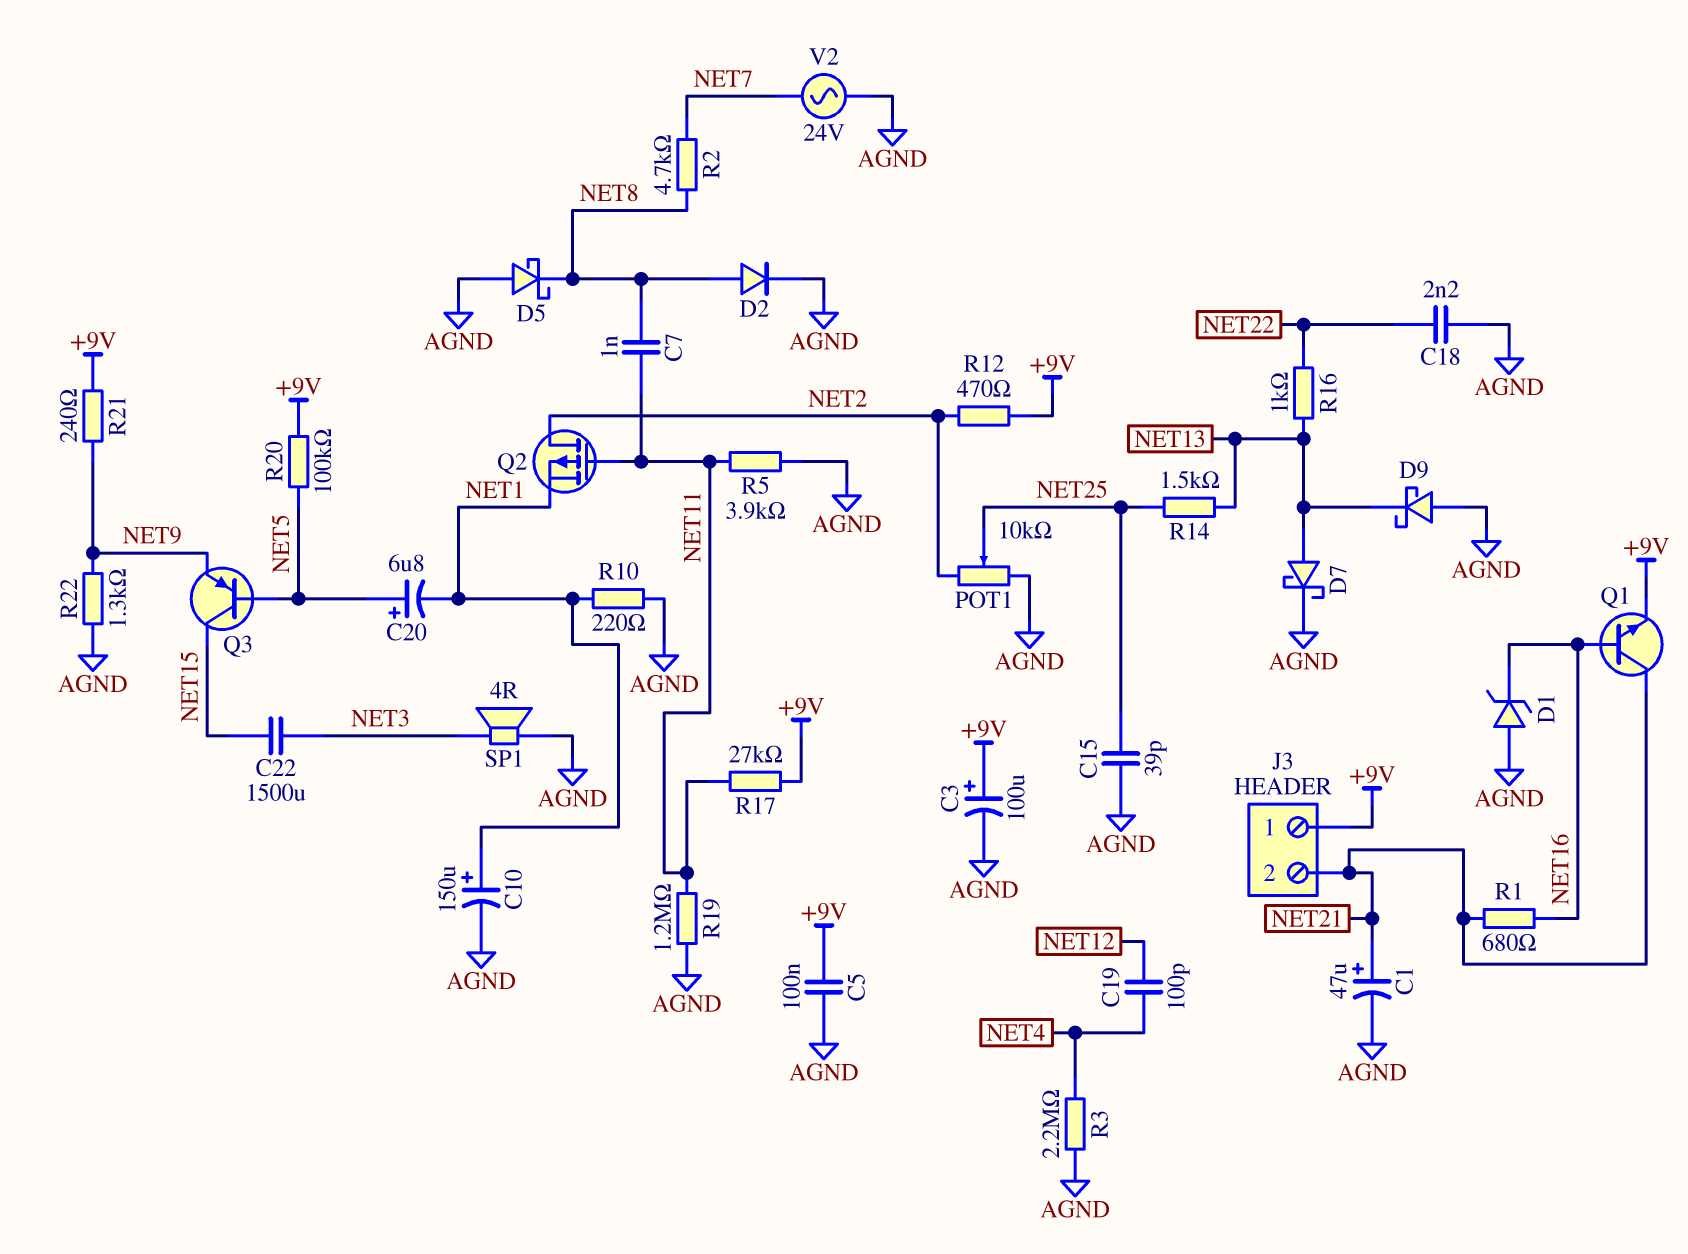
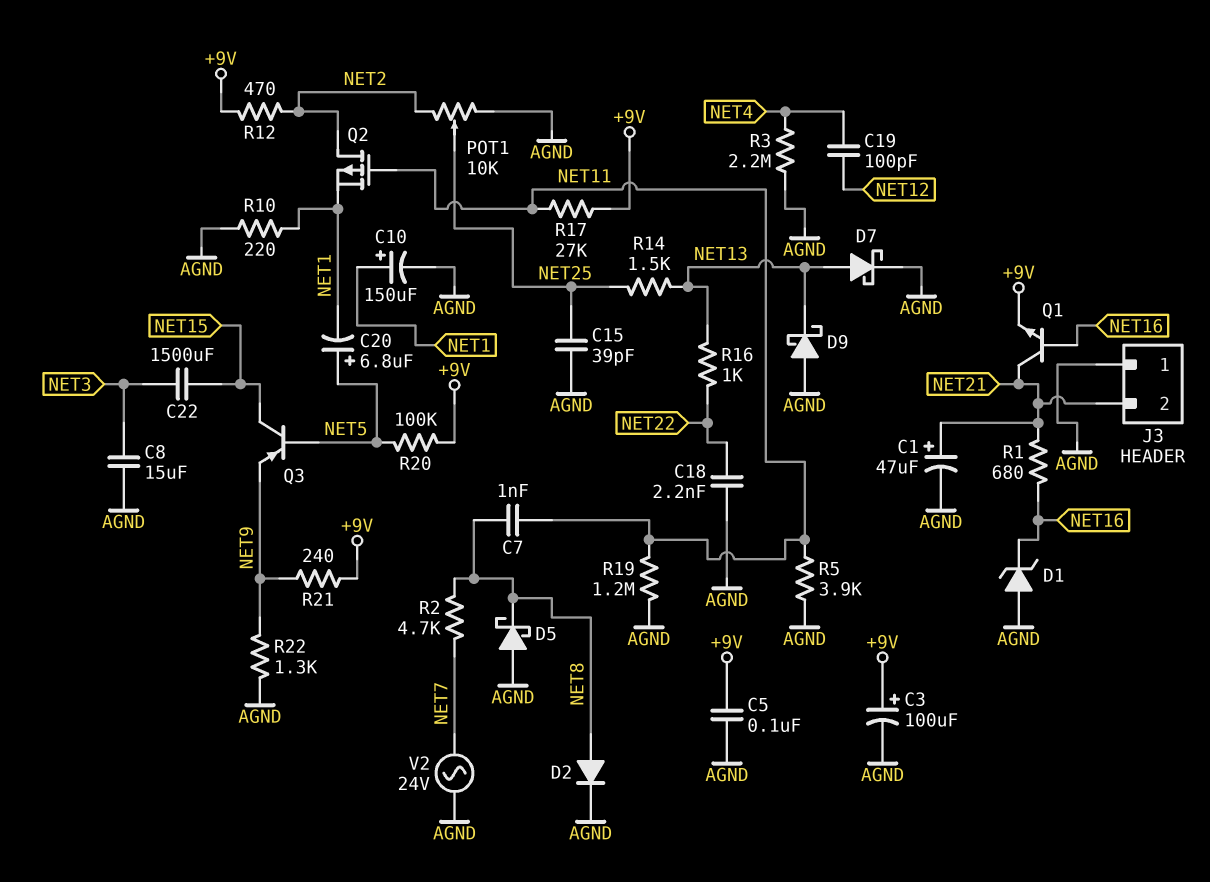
C8: none -> 15uF (AGND, NET3)
J3 pin 1: +9V -> AGND
SP1: speaker 4R (AGND, NET3) -> none

